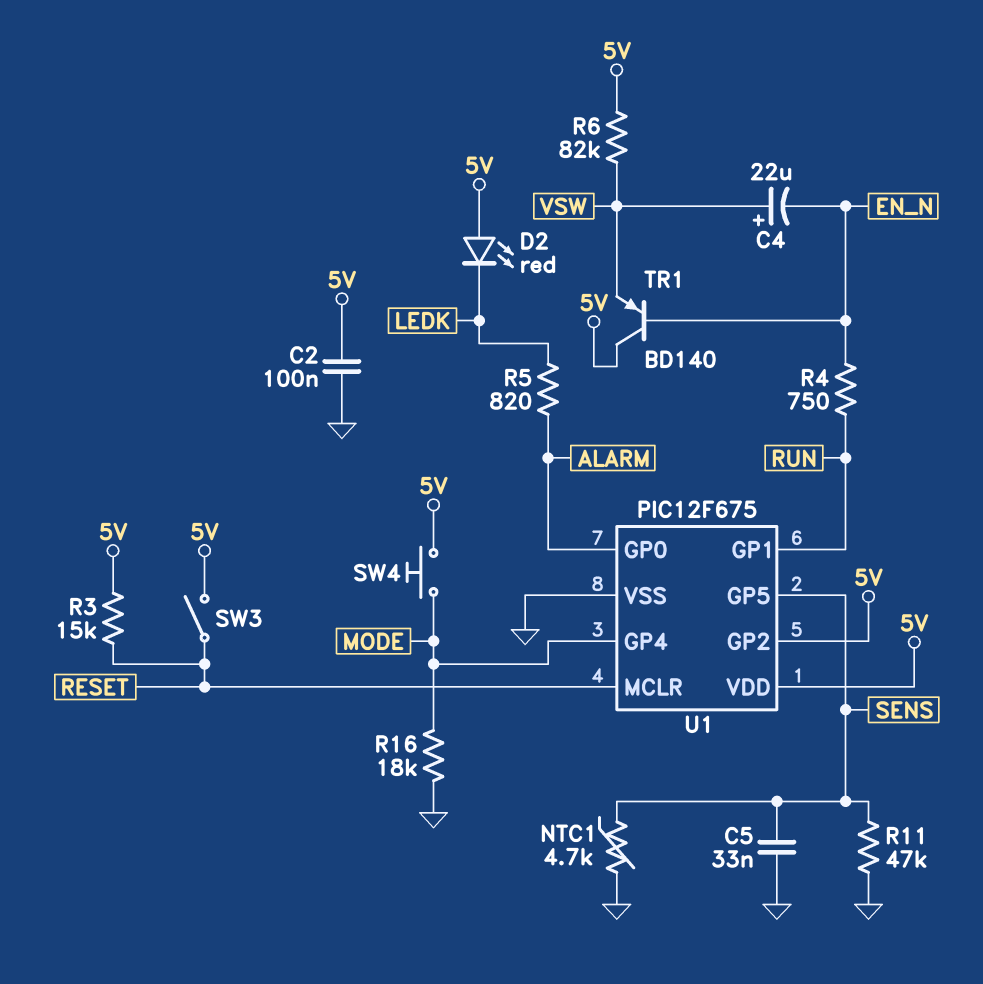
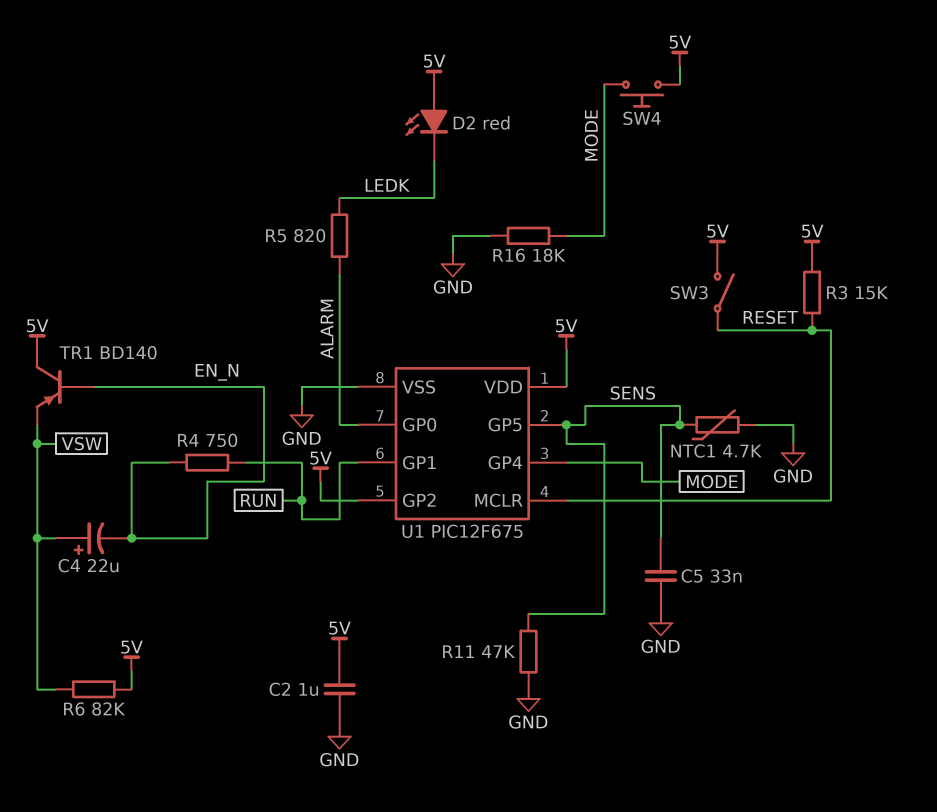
C2: 100nF (5V, GND) -> 1uF (5V, GND)

